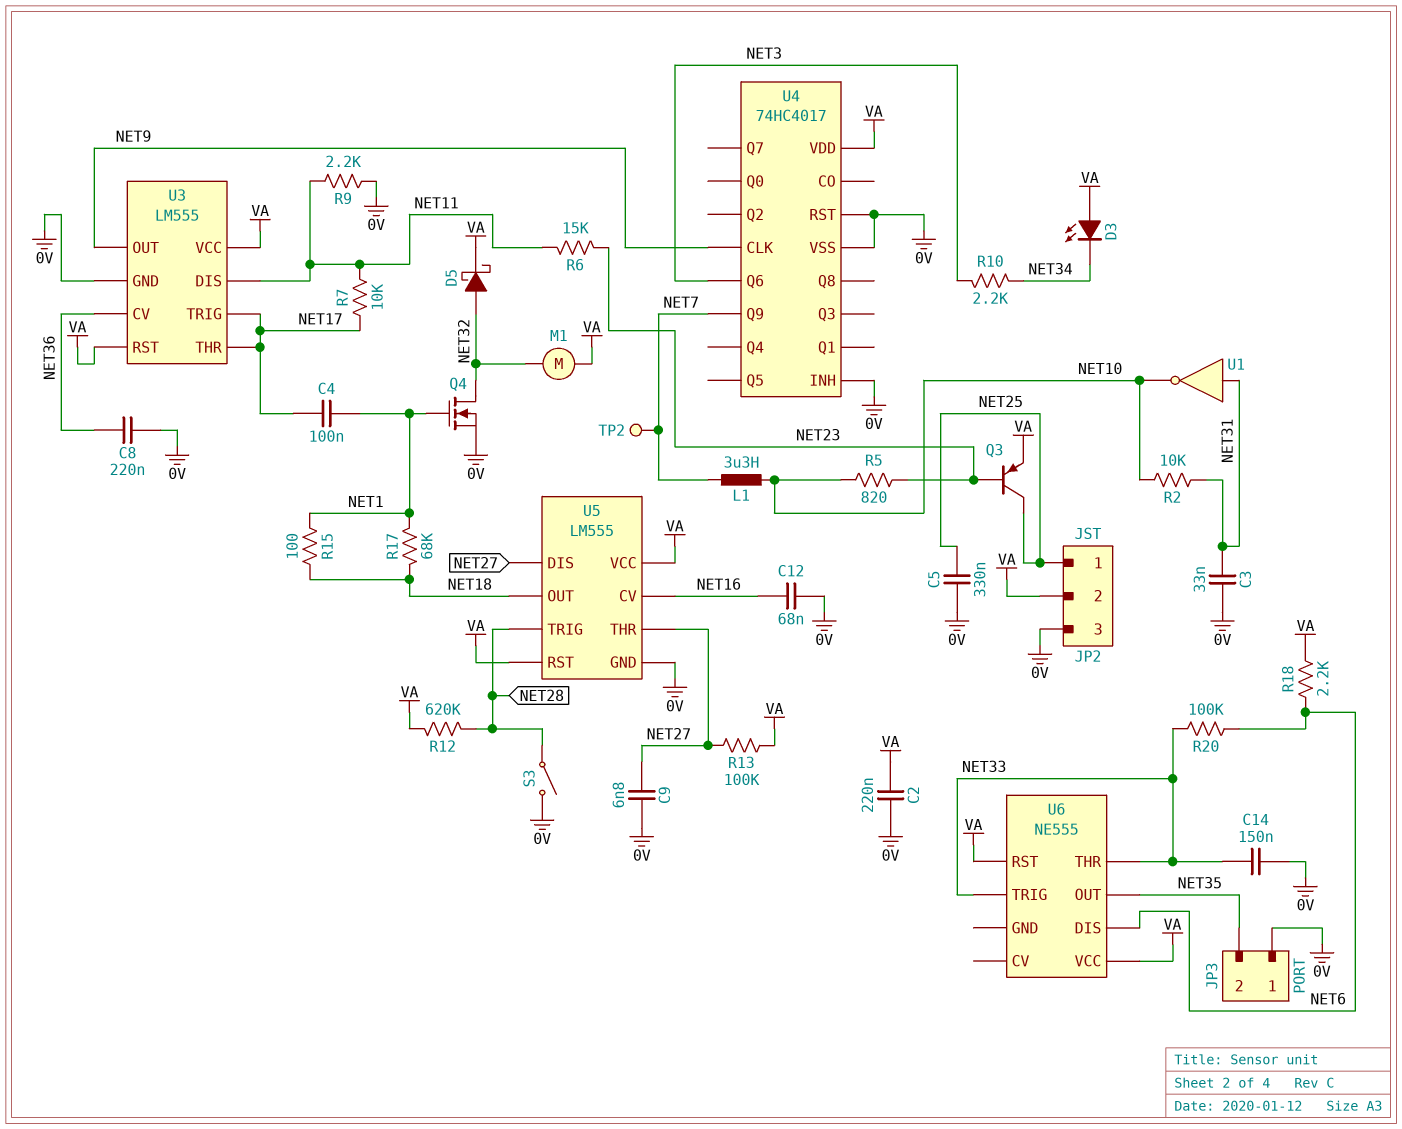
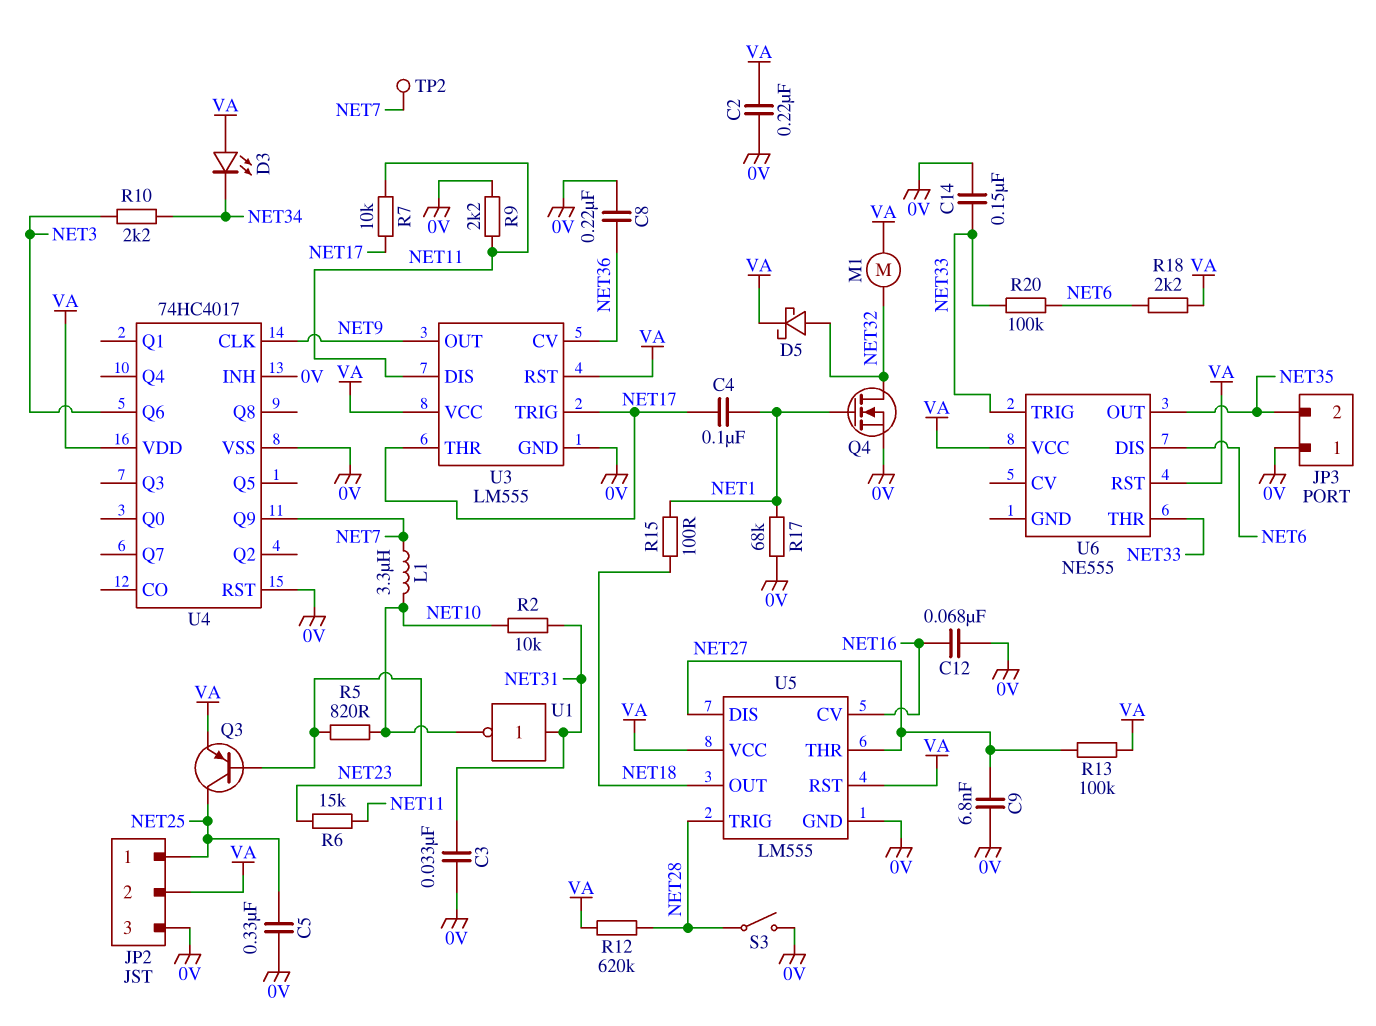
R17: 68k (NET1, NET18) -> 68k (0V, NET1)

